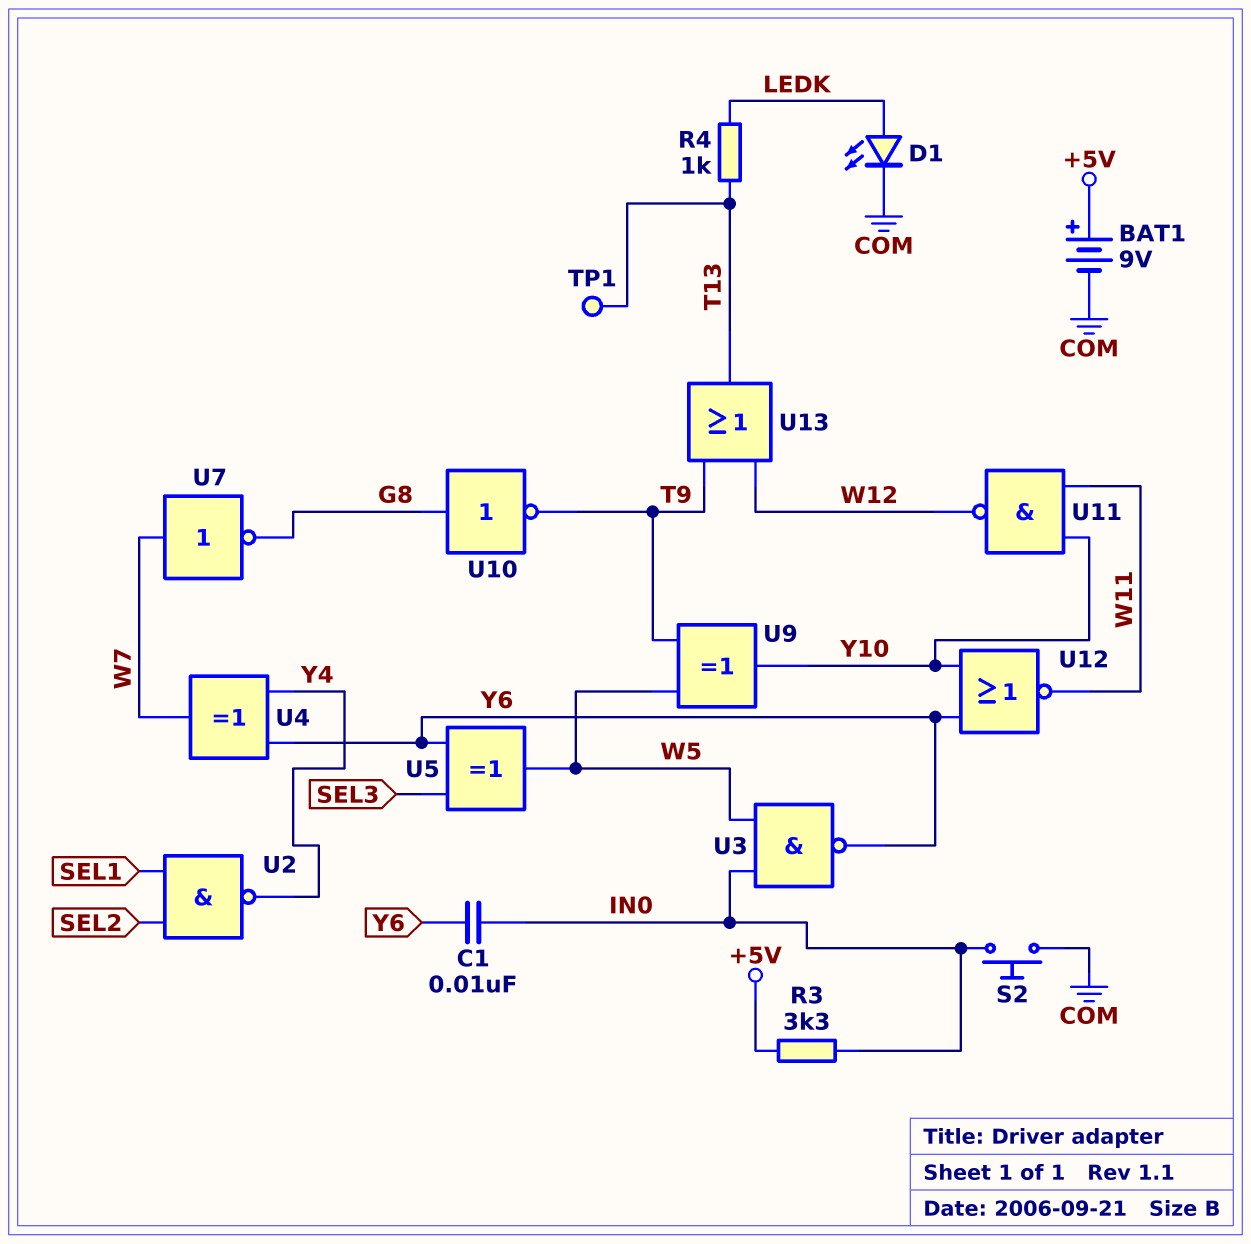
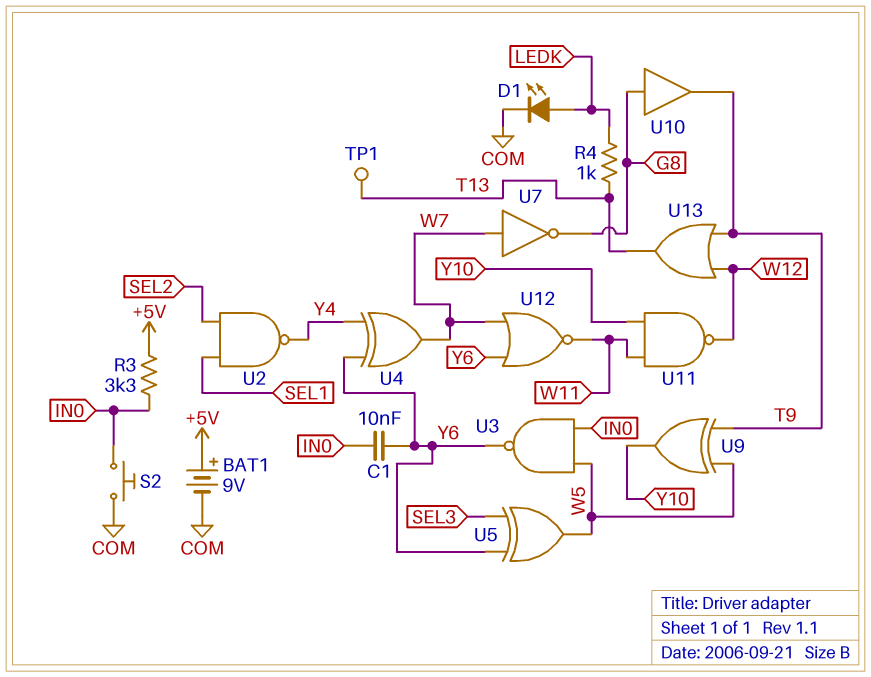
U10: NOT (in G8, out T9) -> buffer (in G8, out T9)
U12: NOR (in Y6, in Y10, out W11) -> NOR (in W7, in Y6, out W11)

